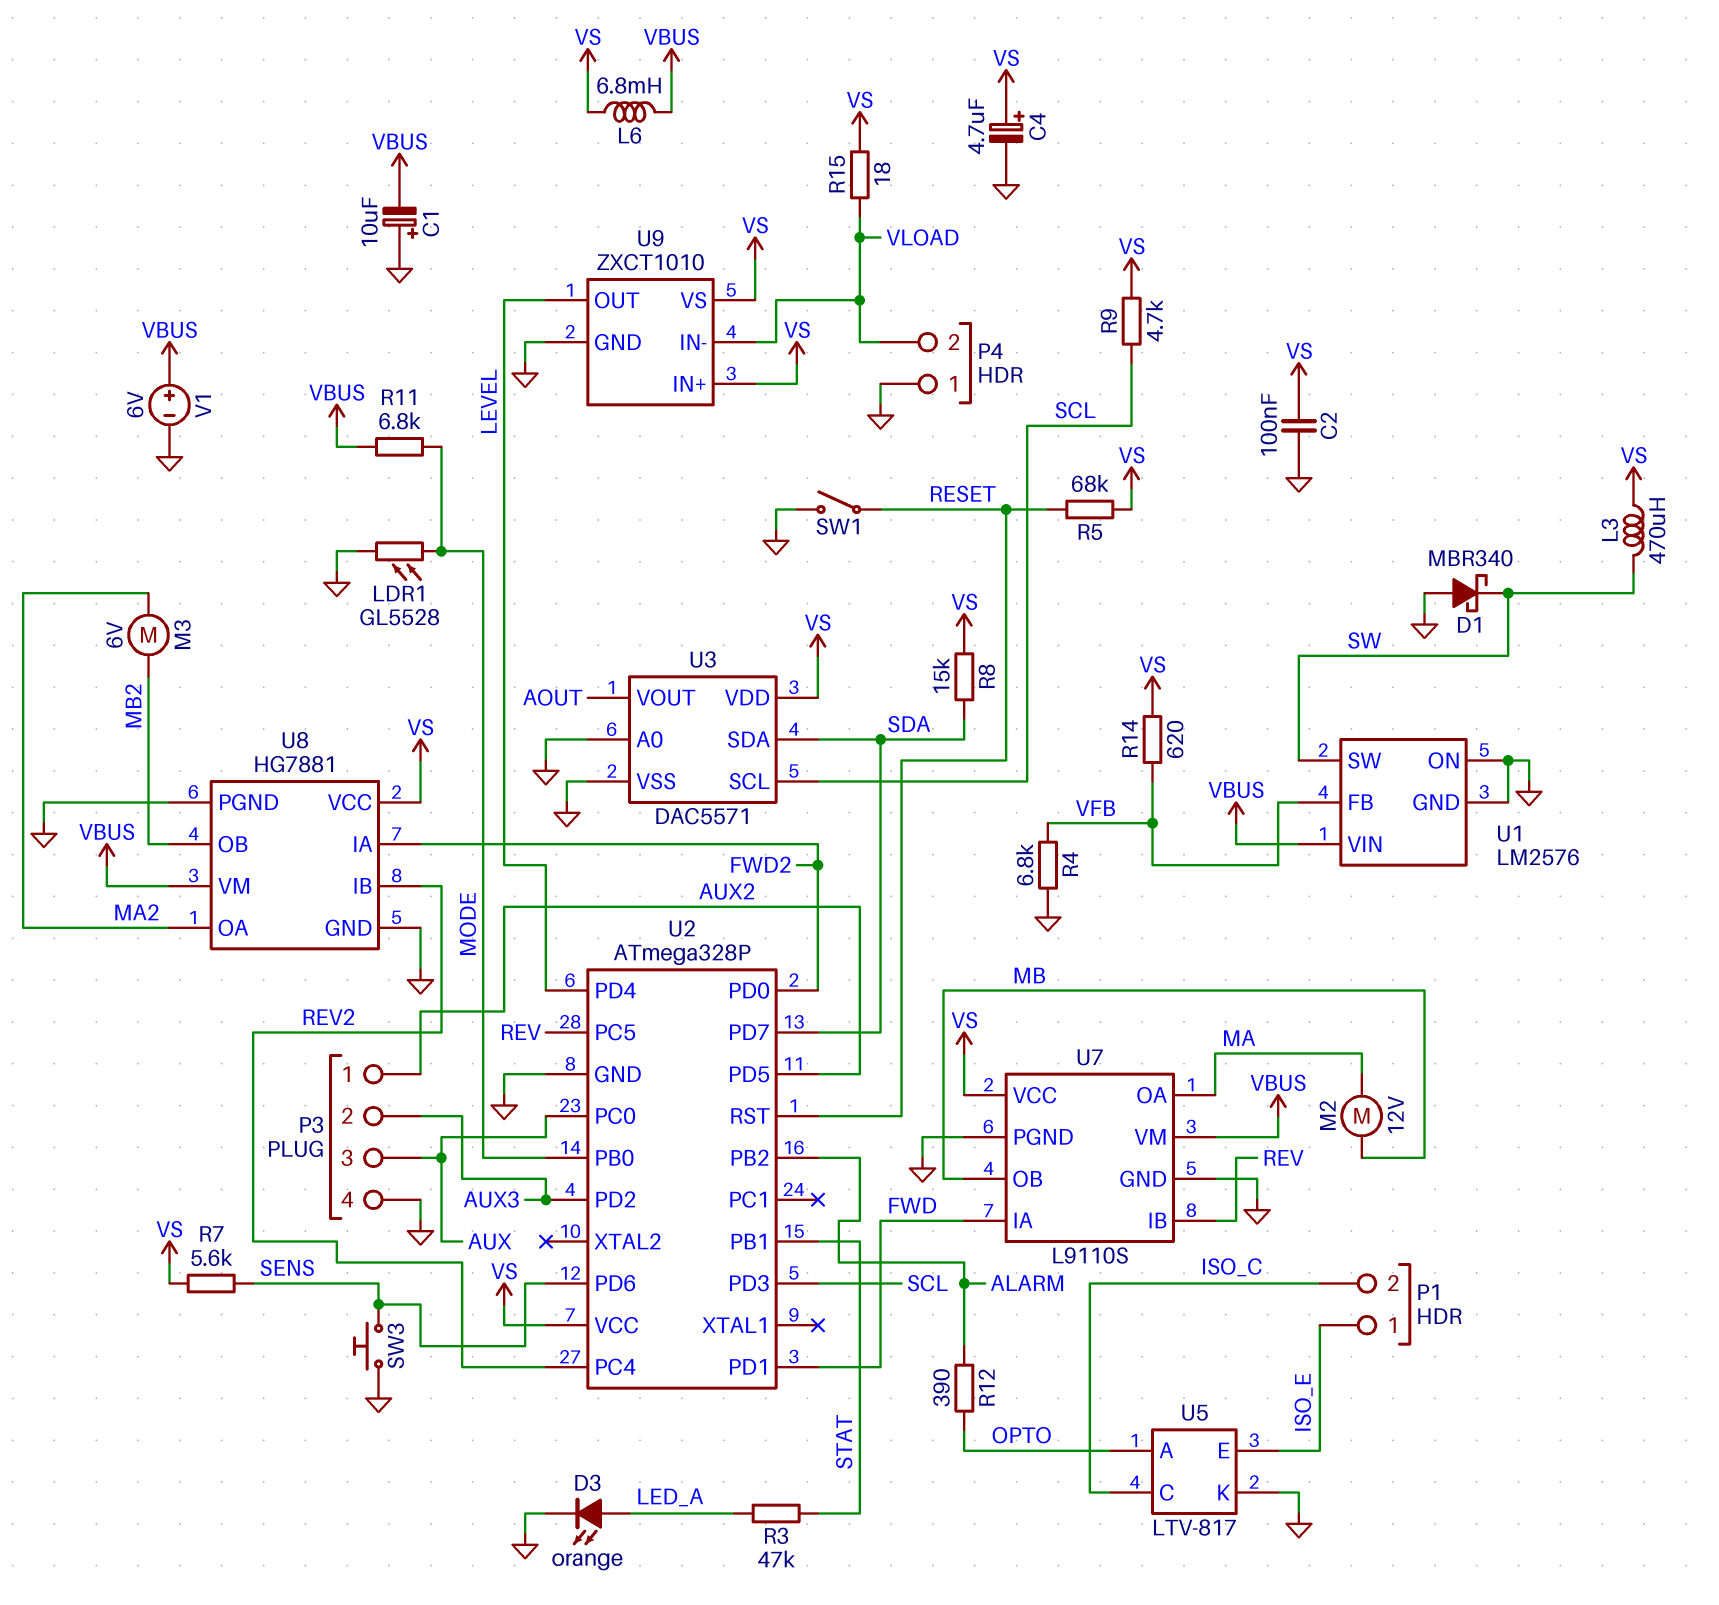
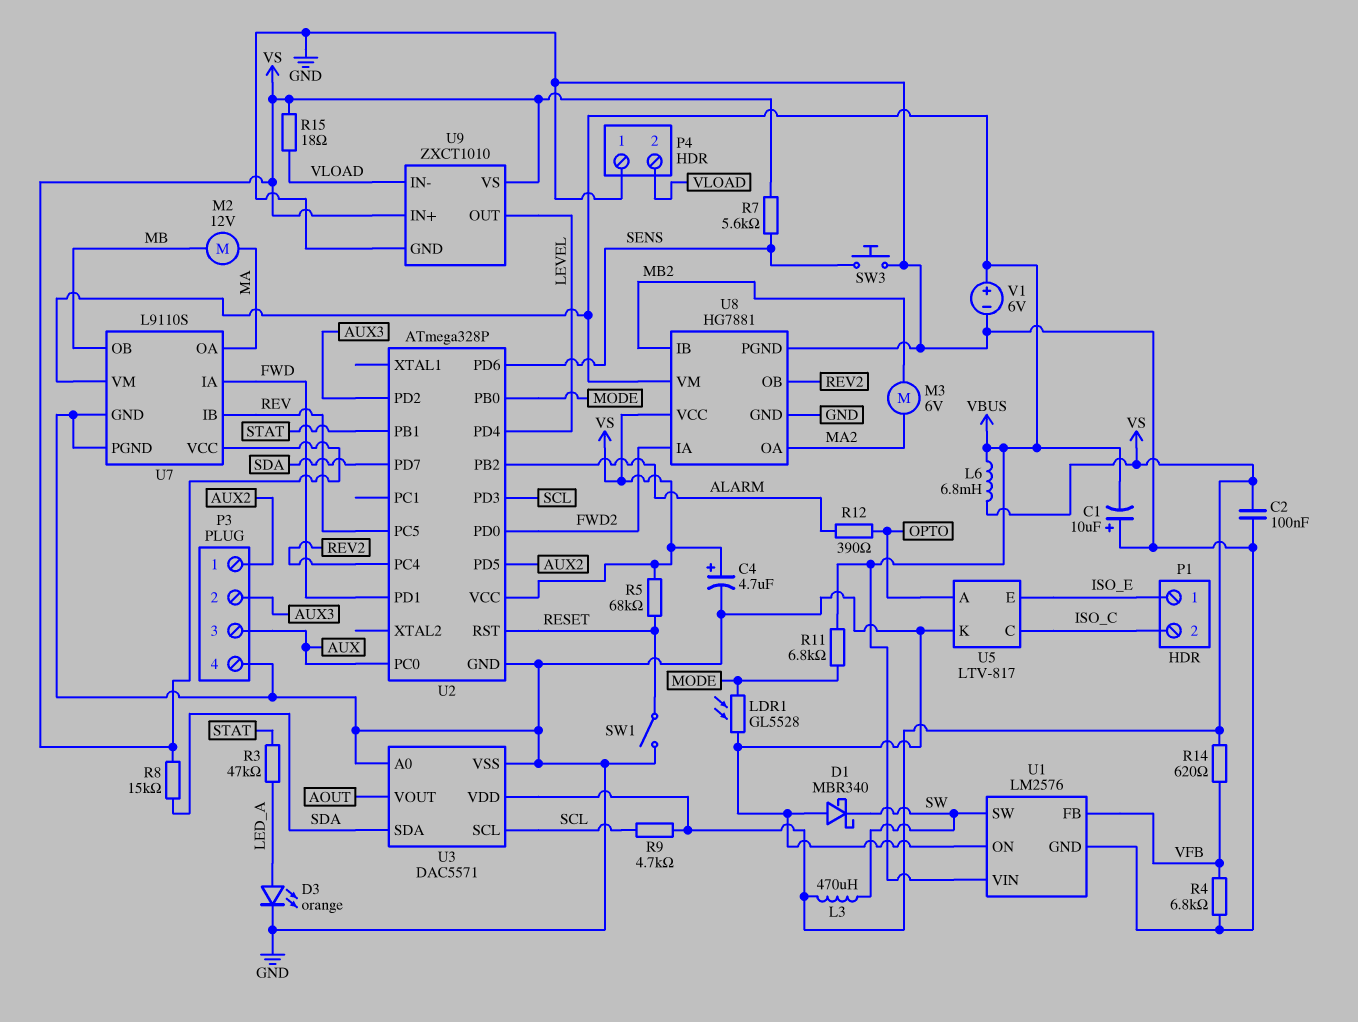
U8 pin IB: REV2 -> MB2
U8 pin OB: MB2 -> REV2

